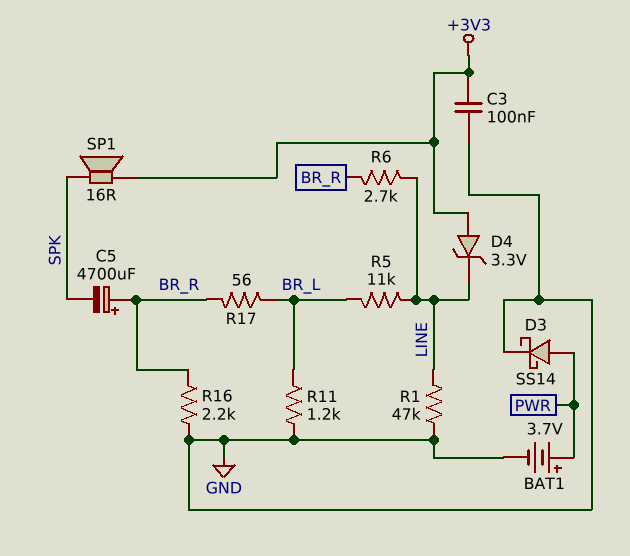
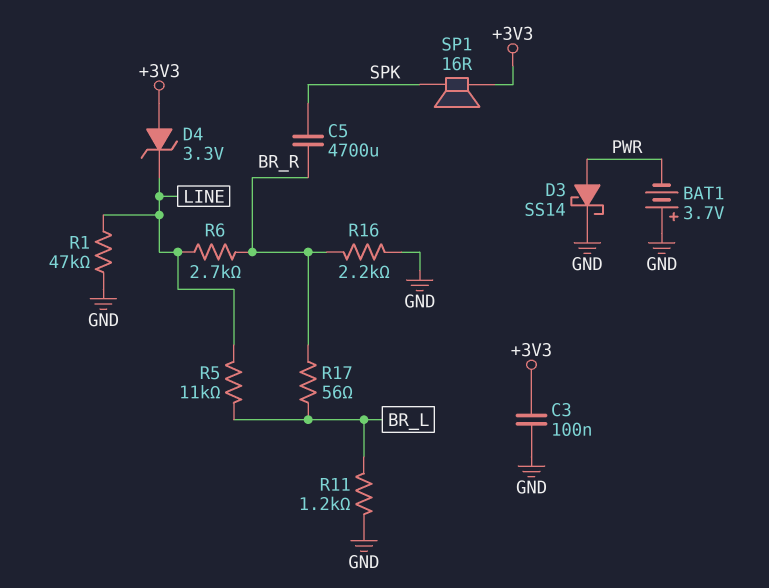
BAT1: 3.7V (plus PWR, minus GND) -> 3.7V (plus GND, minus PWR)
C5: 4700uF (plus BR_R, minus SPK) -> 4700uF (BR_R, SPK)

